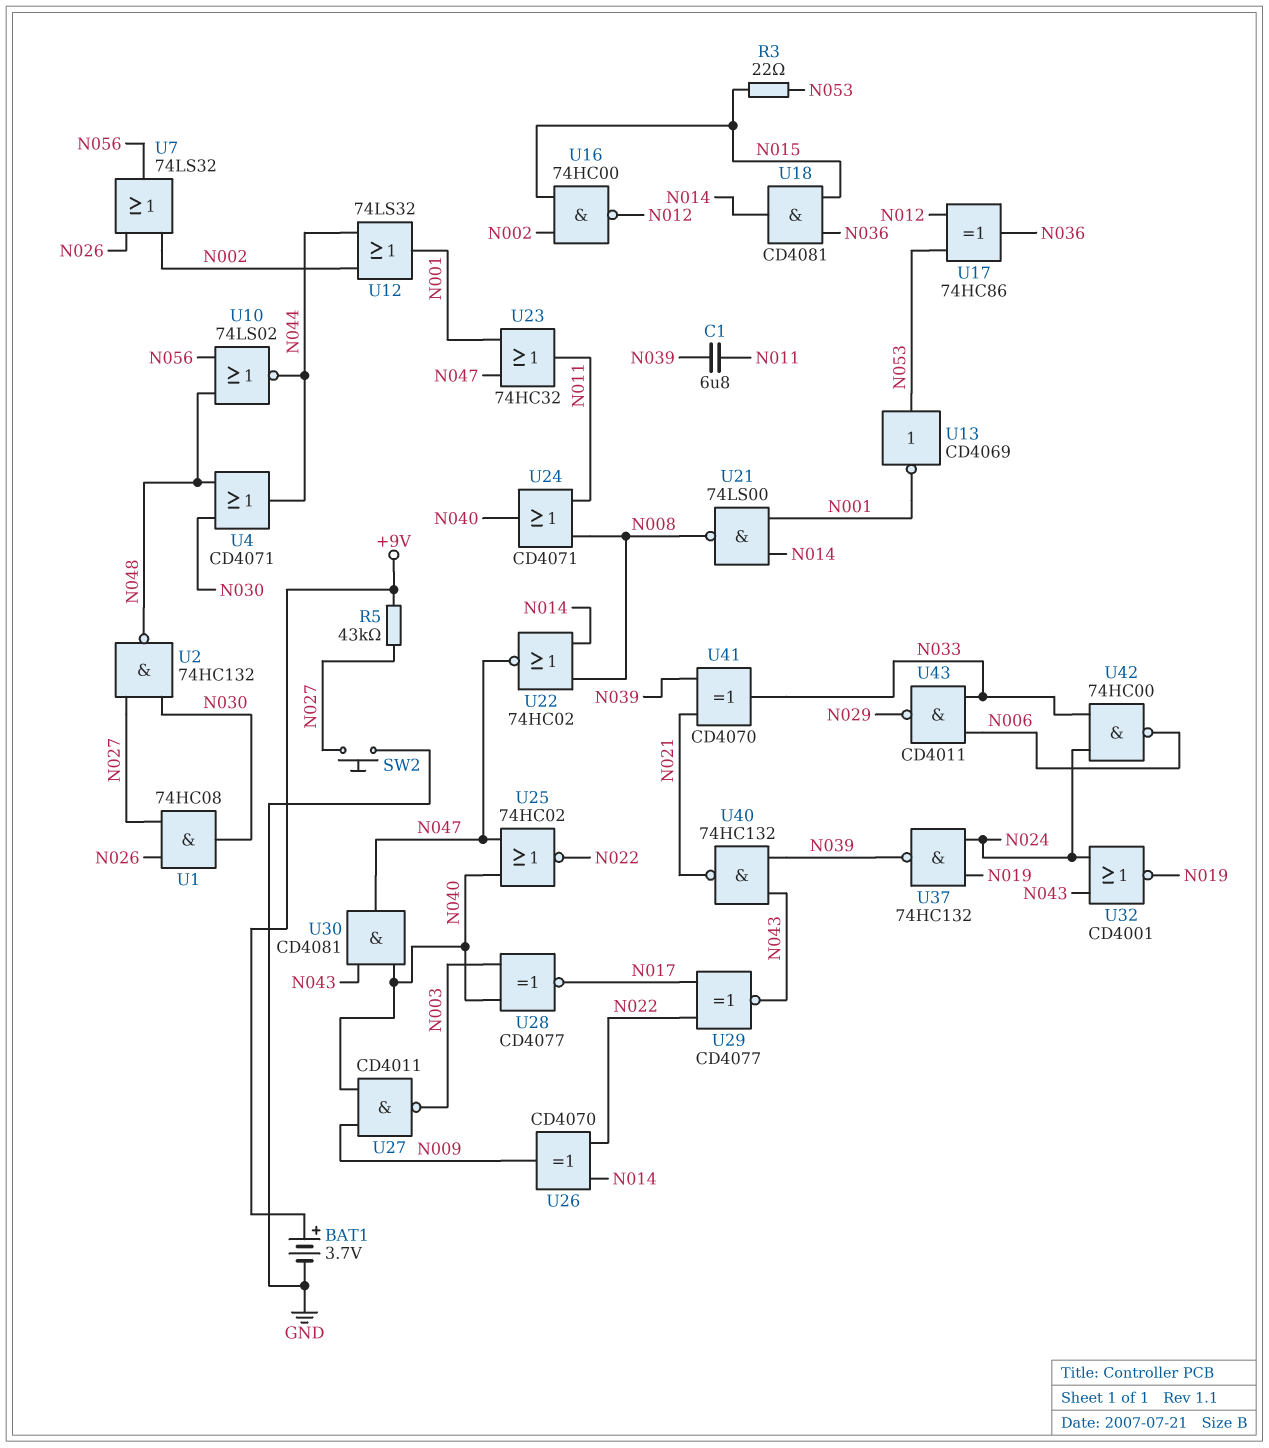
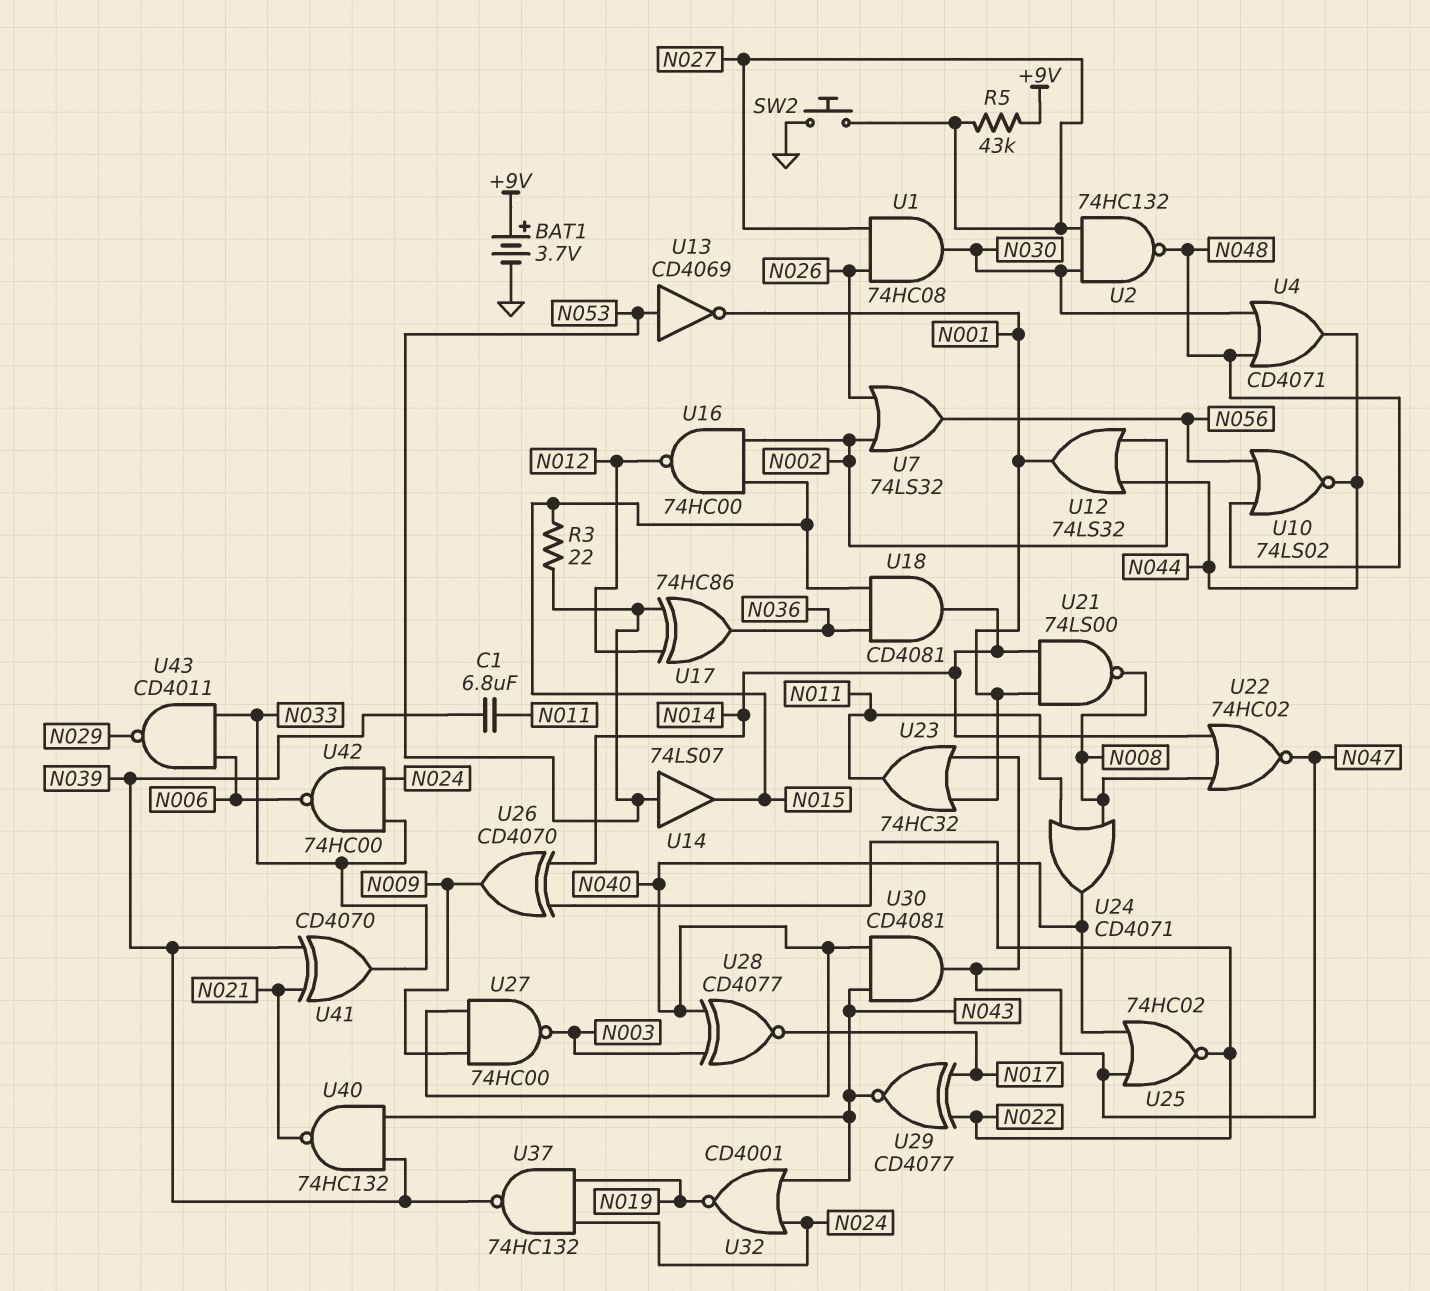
U14: none -> buffer 74LS07 (in N053, out N015)
U27: NAND CD4011 (in N009, in N040, out N003) -> NAND 74HC00 (in N009, in N040, out N003)

